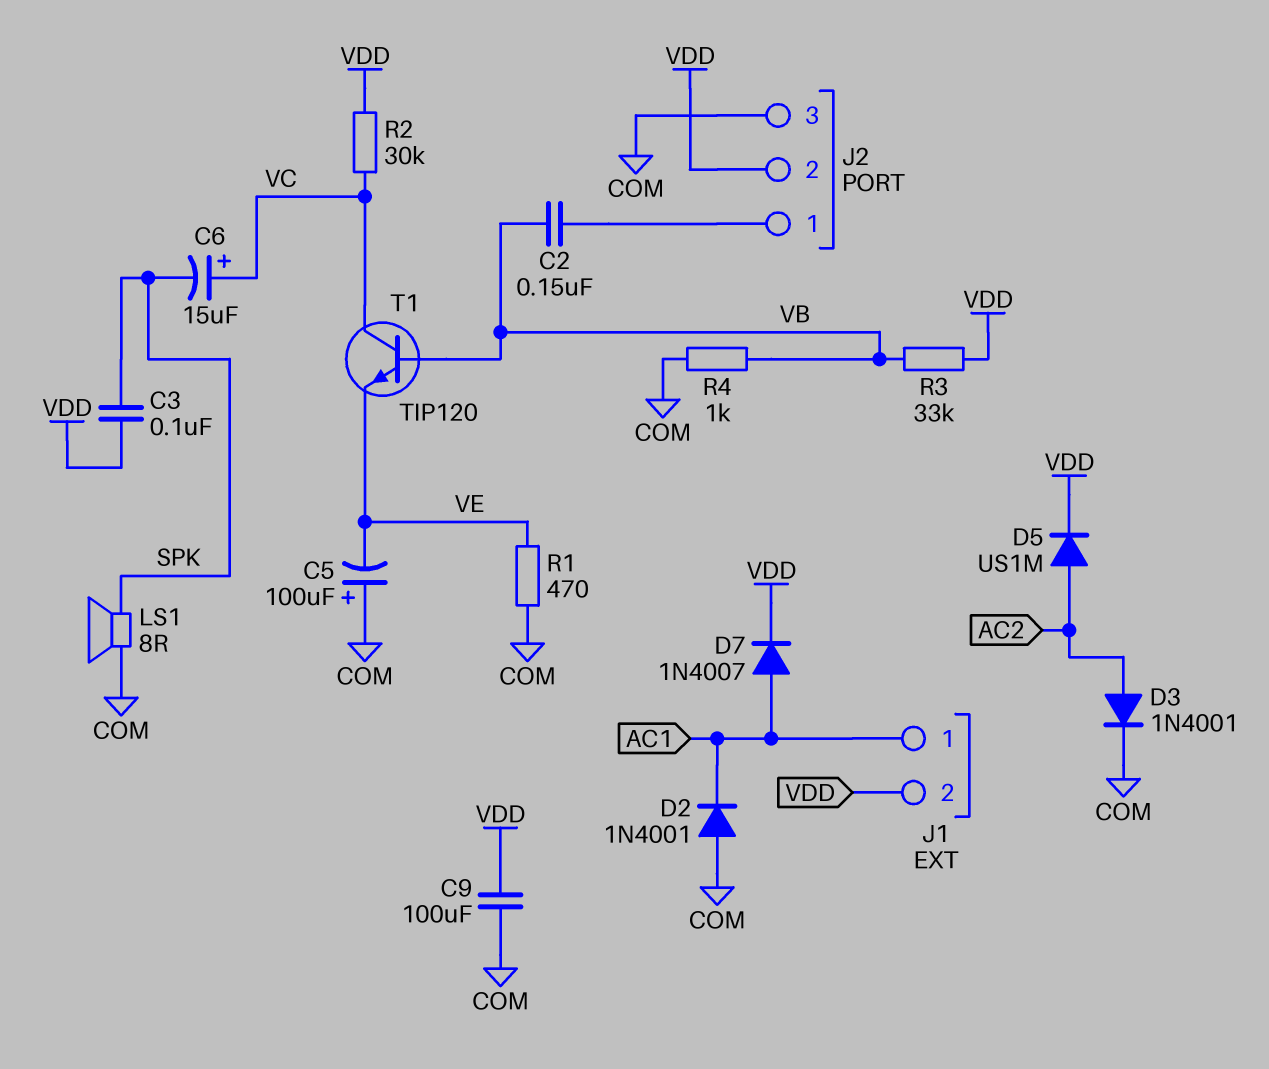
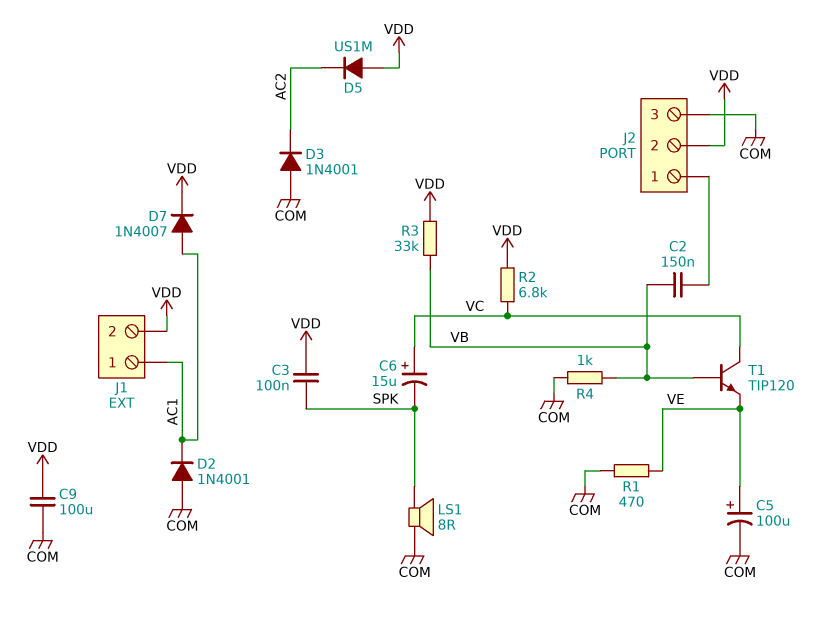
C5: 100uF (plus COM, minus VE) -> 100uF (plus VE, minus COM)
D3: diode 1N4001 (A AC2, K COM) -> diode 1N4001 (A COM, K AC2)
D5: diode US1M (A AC2, K VDD) -> diode US1M (A VDD, K AC2)
R2: 30k (VC, VDD) -> 6.8k (VC, VDD)

